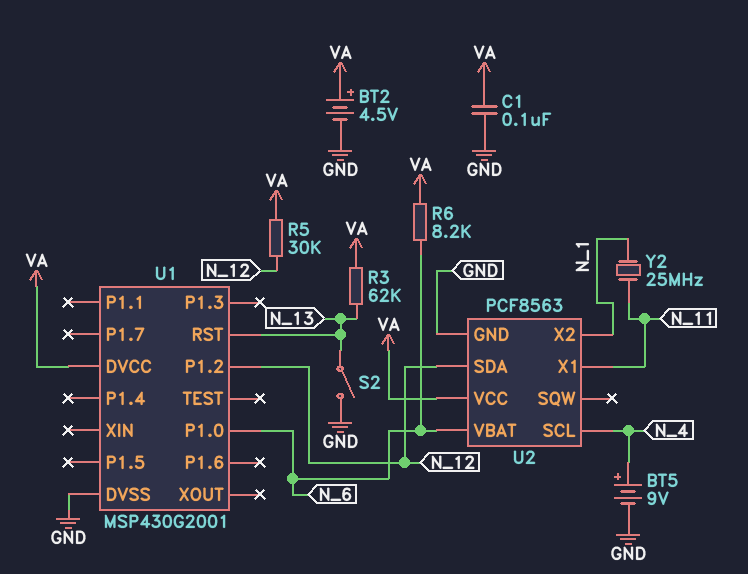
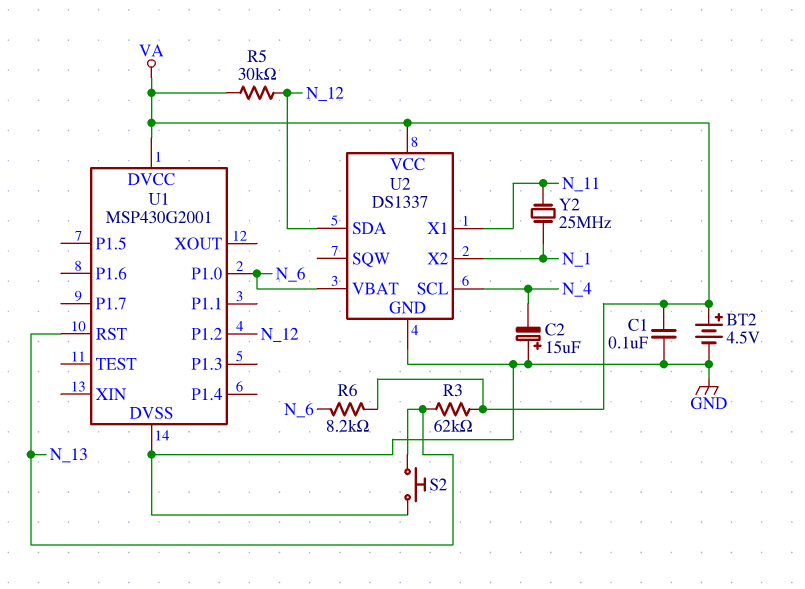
BT5: 9V (plus N_4, minus GND) -> none
C2: none -> 15uF (plus GND, minus N_4)
S2: switch (GND, N_13) -> button (GND, N_13)
U2: PCF8563 -> DS1337

